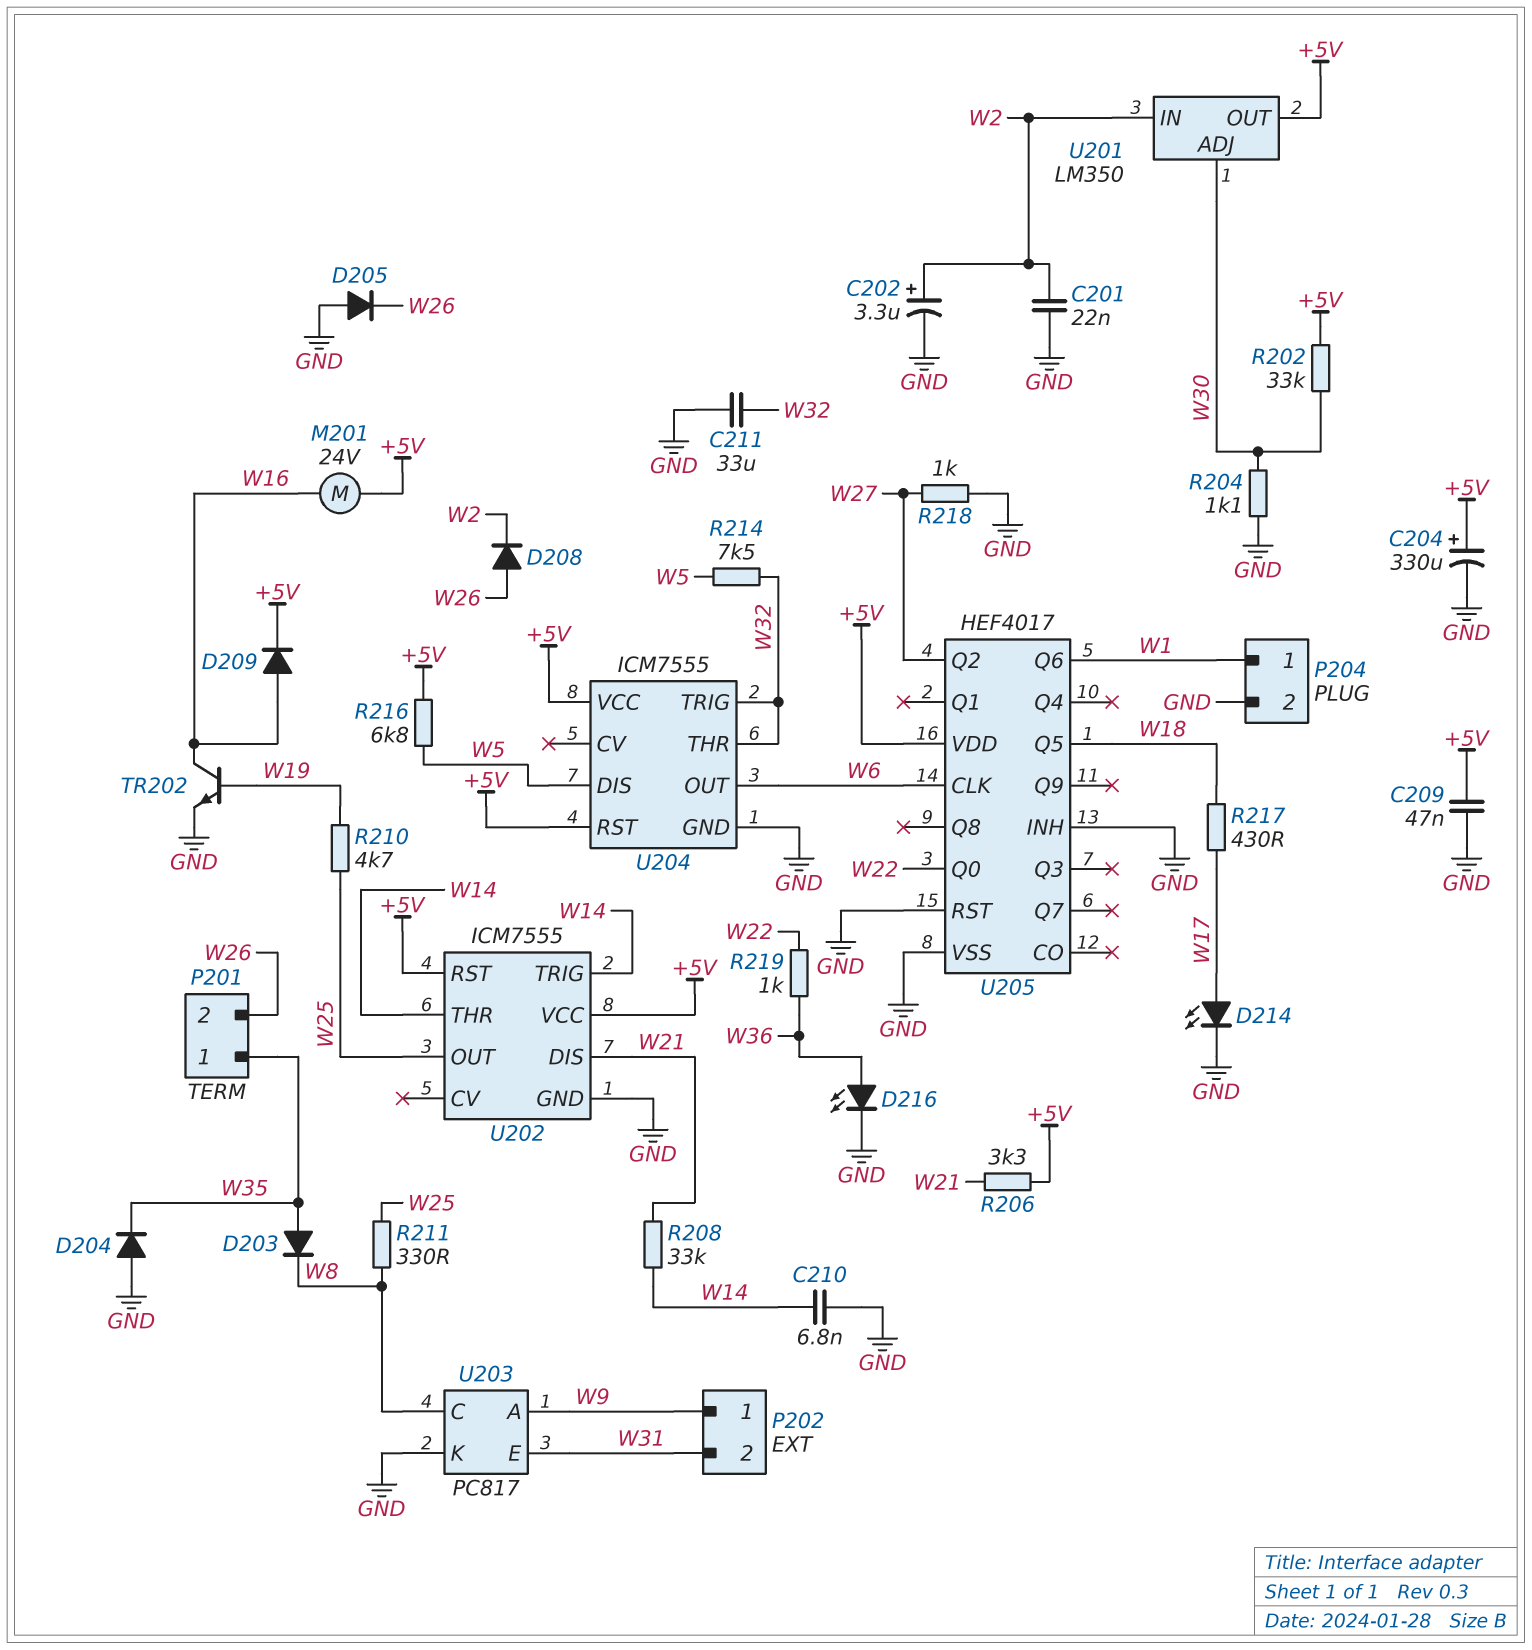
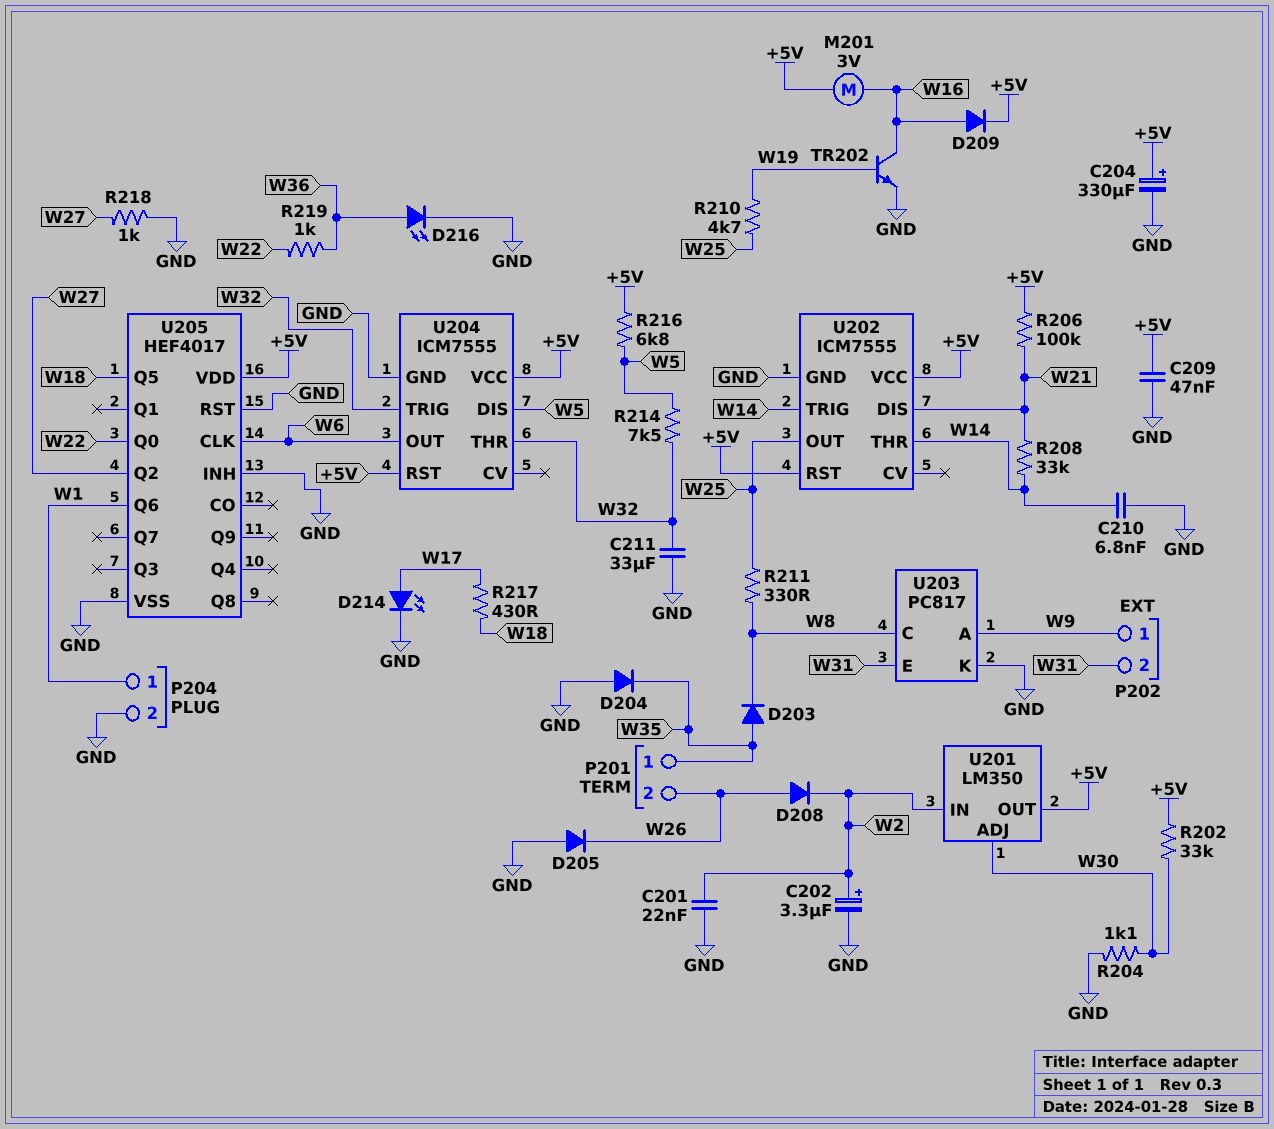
M201: motor 24V (+5V, W16) -> motor 3V (+5V, W16)
R206: 3.3k (+5V, W21) -> 100k (+5V, W21)

